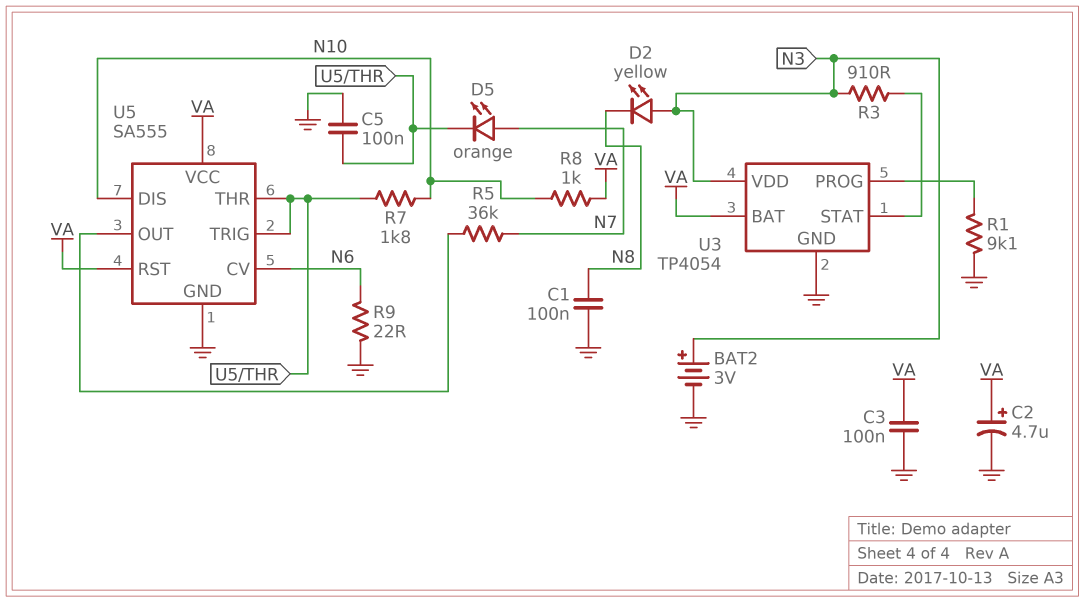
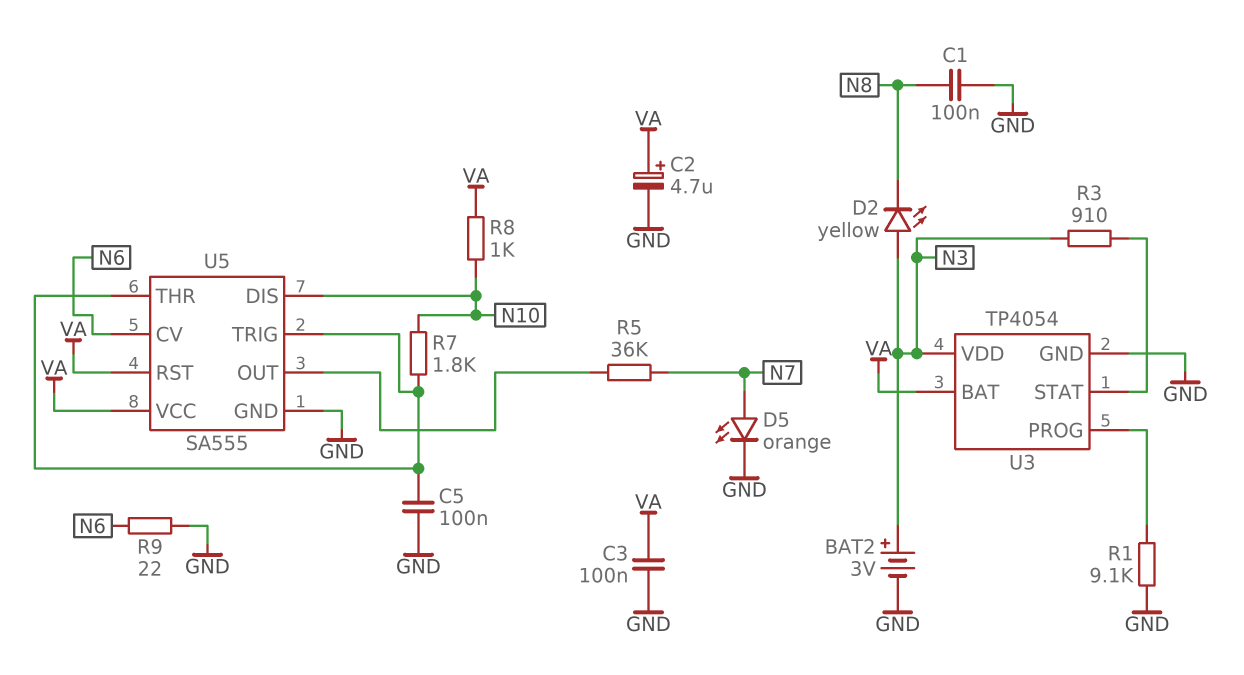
D5: LED orange (A N7, K U5/THR) -> LED orange (A N7, K GND)

